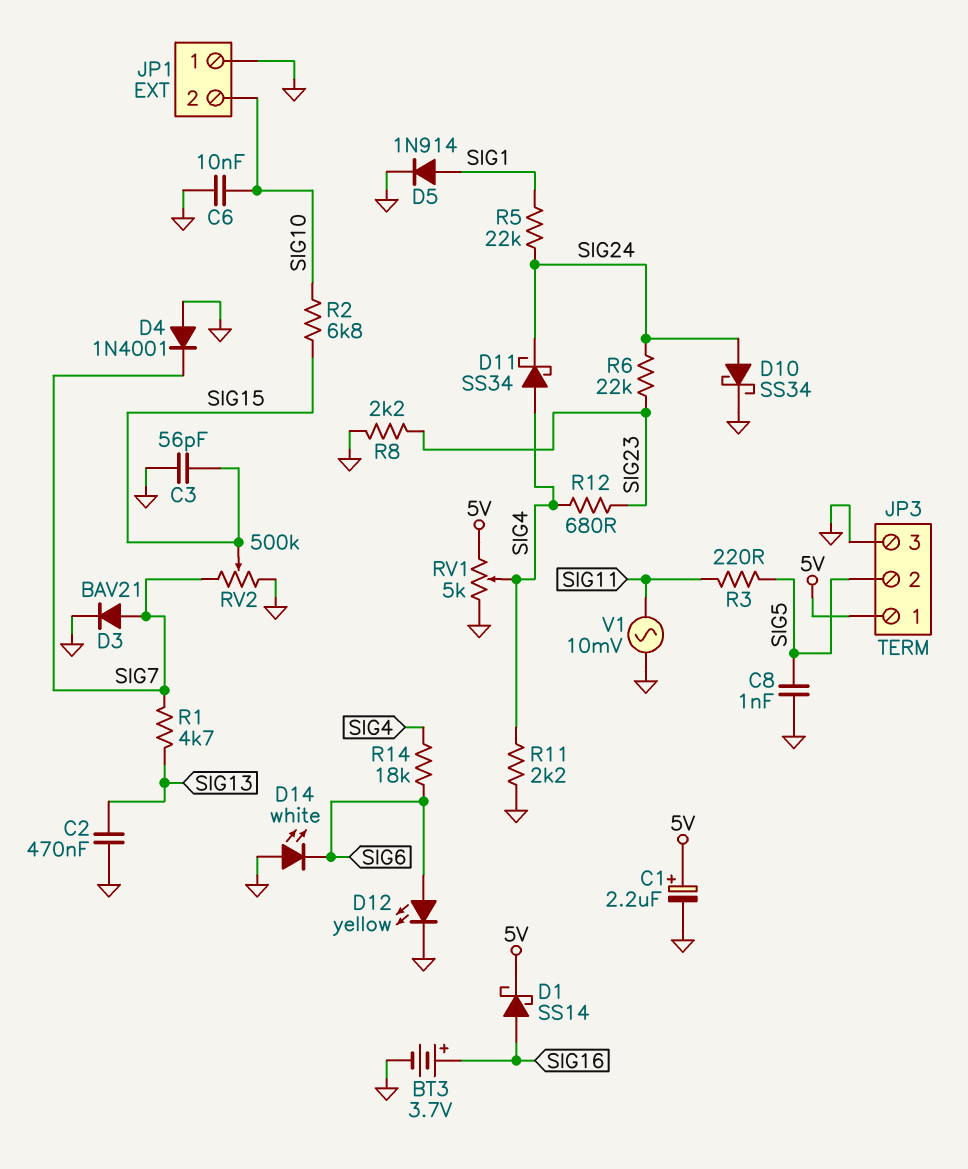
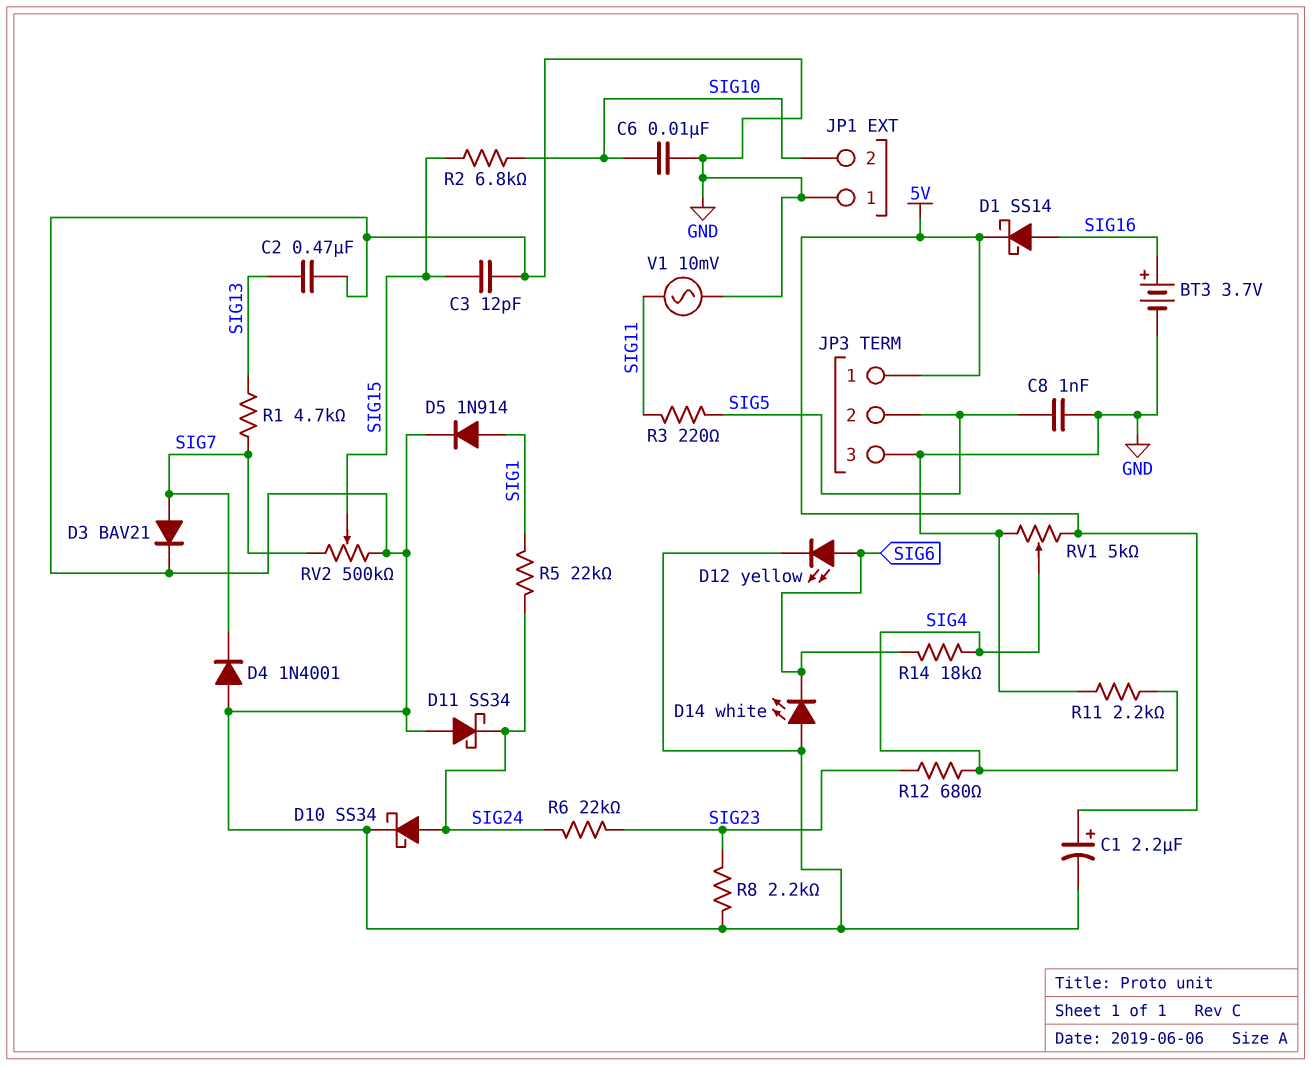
C3: 56pF (GND, SIG15) -> 12pF (GND, SIG15)
D11: schottky SS34 (A SIG4, K SIG24) -> schottky SS34 (A GND, K SIG24)

